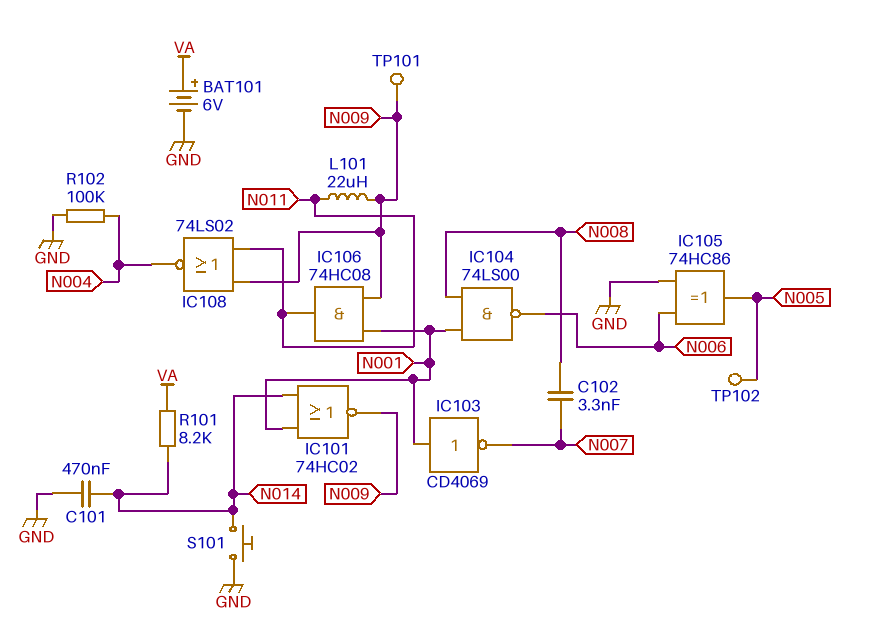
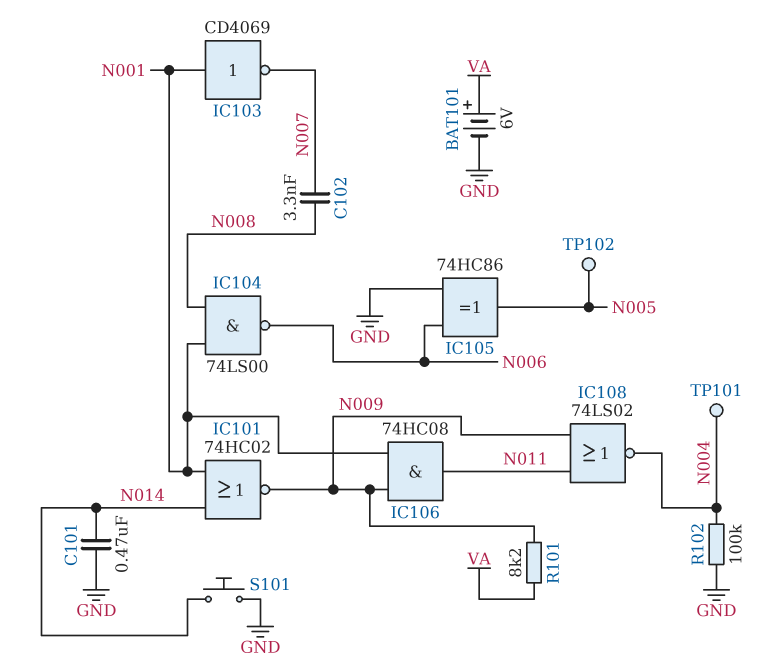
L101: 22uH (N009, N011) -> none
R101: 8.2k (N014, VA) -> 8.2k (N009, VA)
TP101: test point (N009) -> test point (N004)

